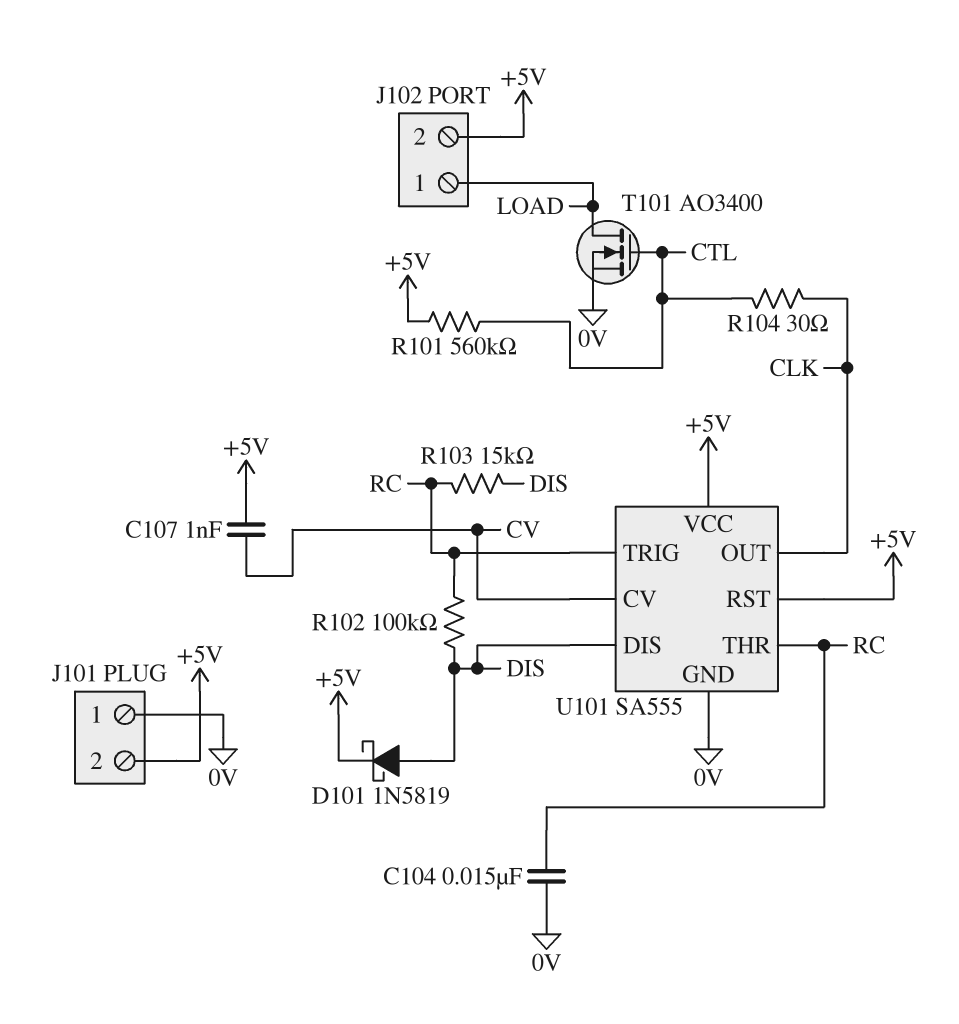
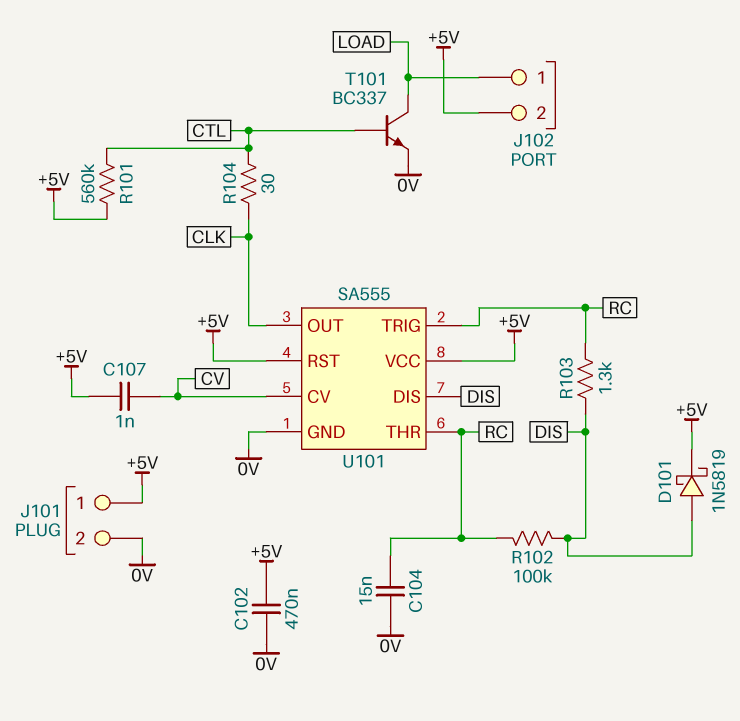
C102: none -> 470nF (+5V, 0V)
J101 pin 1: 0V -> +5V
J101 pin 2: +5V -> 0V
R103: 15k (DIS, RC) -> 1.3k (DIS, RC)
T101: NMOS AO3400 (G CTL, D LOAD, S 0V) -> NPN BC337 (B CTL, C LOAD, E 0V)

